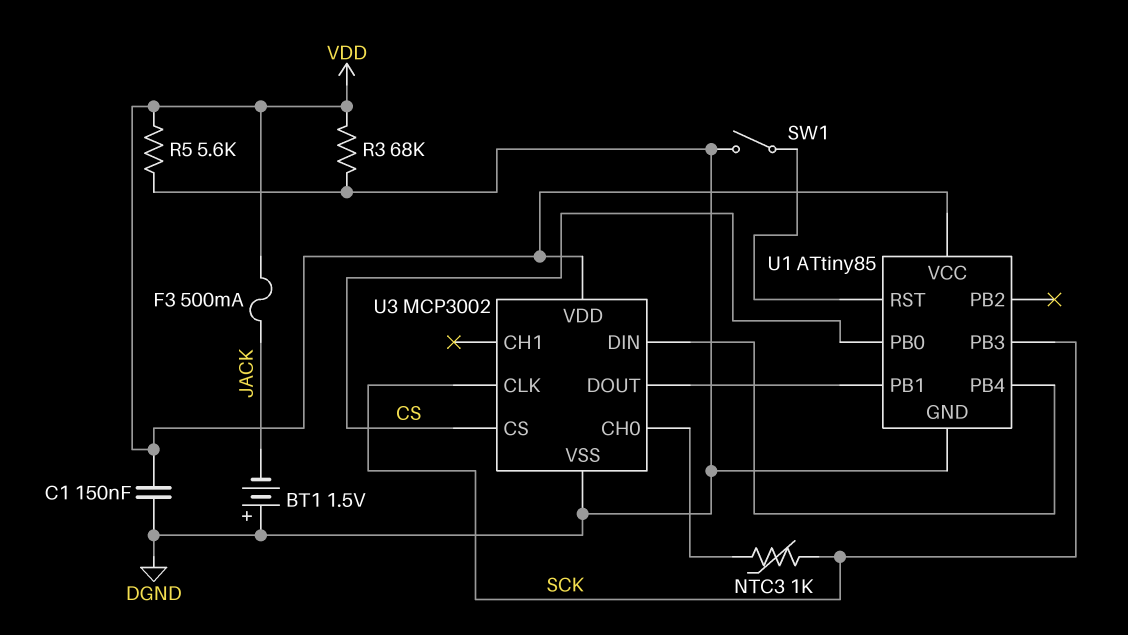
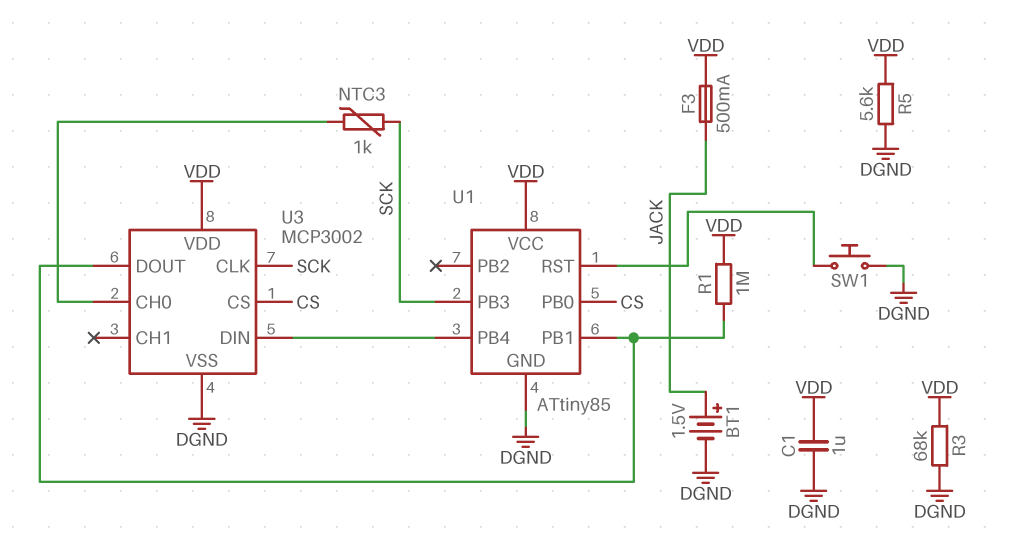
BT1: 1.5V (plus DGND, minus JACK) -> 1.5V (plus JACK, minus DGND)
C1: 150nF (DGND, VDD) -> 1uF (DGND, VDD)
R1: none -> 1M (U1/PB1, VDD)
SW1: switch (DGND, U1/RST) -> button (DGND, U1/RST)

